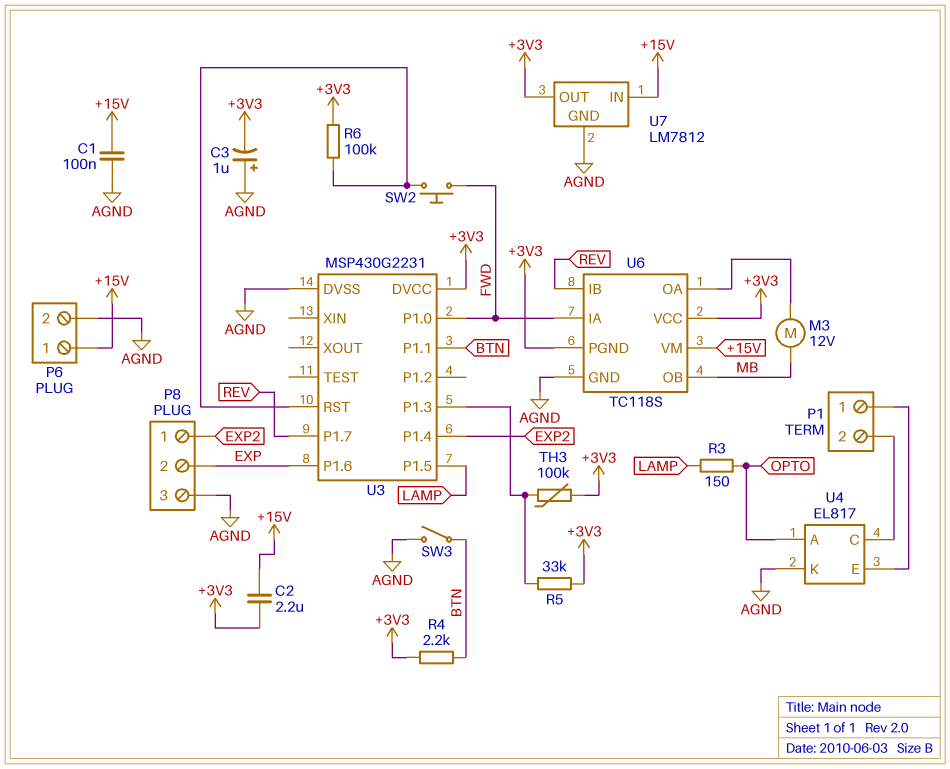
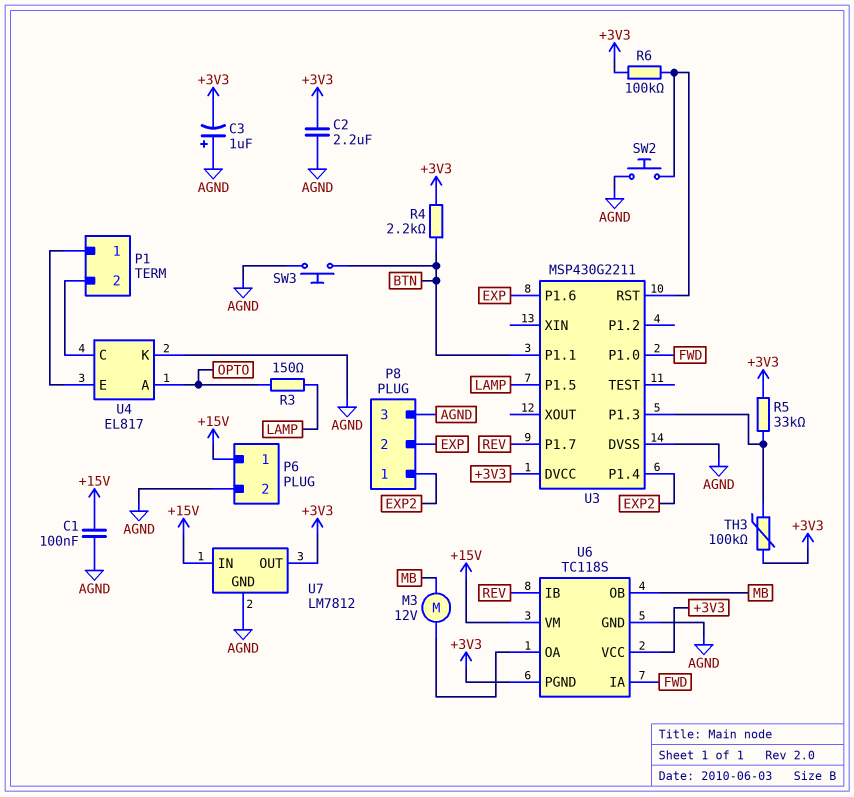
C2: 2.2uF (+3V3, +15V) -> 2.2uF (+3V3, AGND)
SW2: button (FWD, U3/RST) -> button (AGND, U3/RST)
SW3: switch (AGND, BTN) -> button (AGND, BTN)
U3: MSP430G2231 -> MSP430G2211

